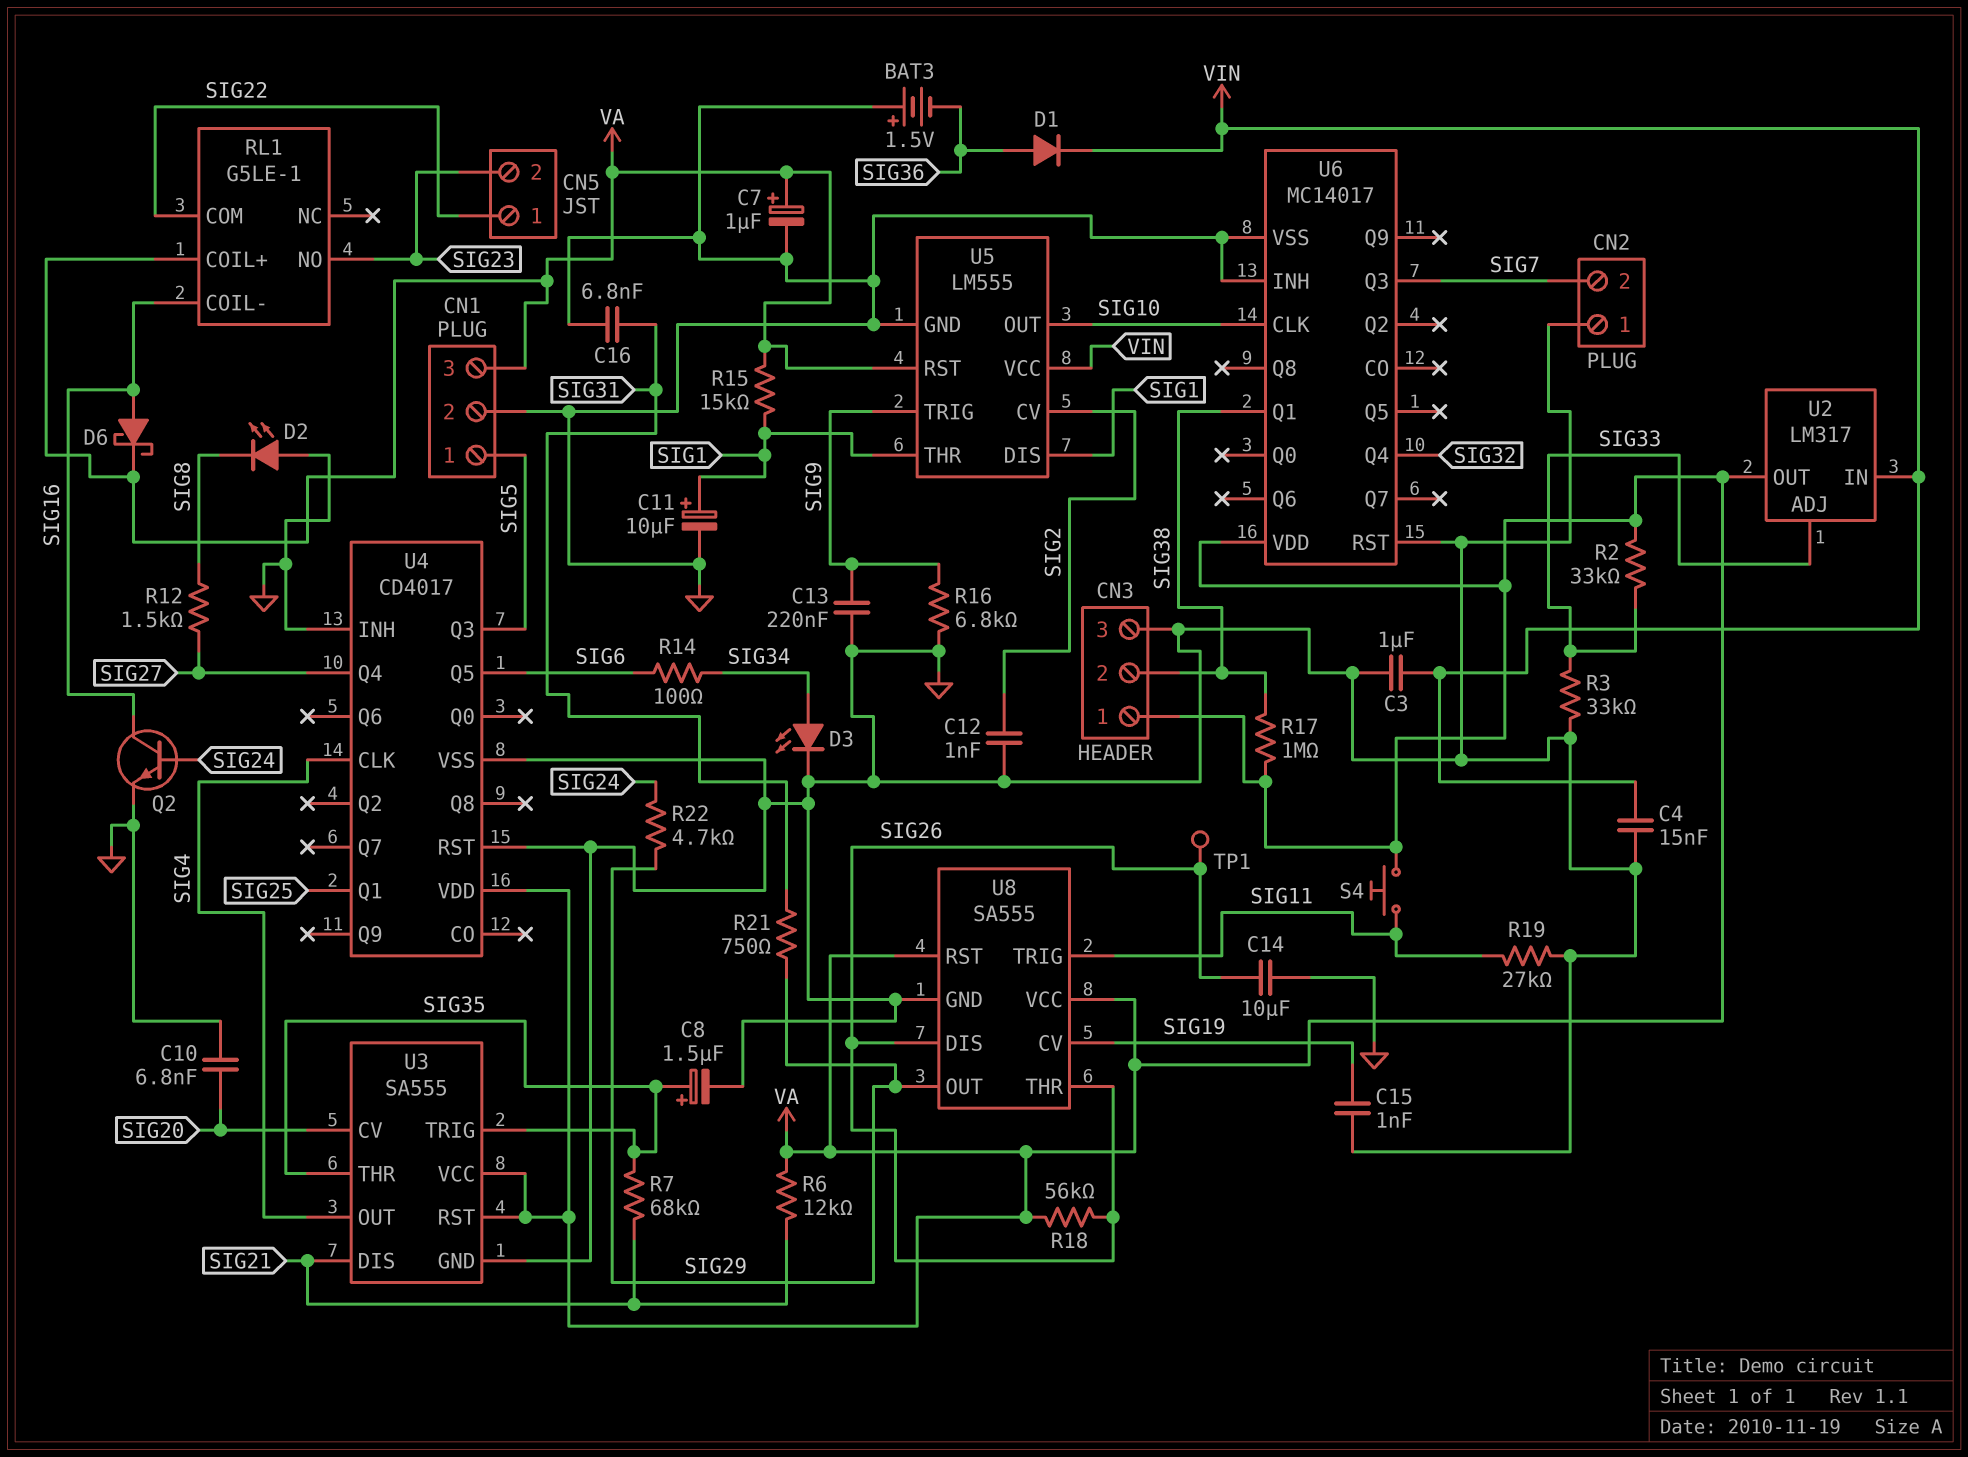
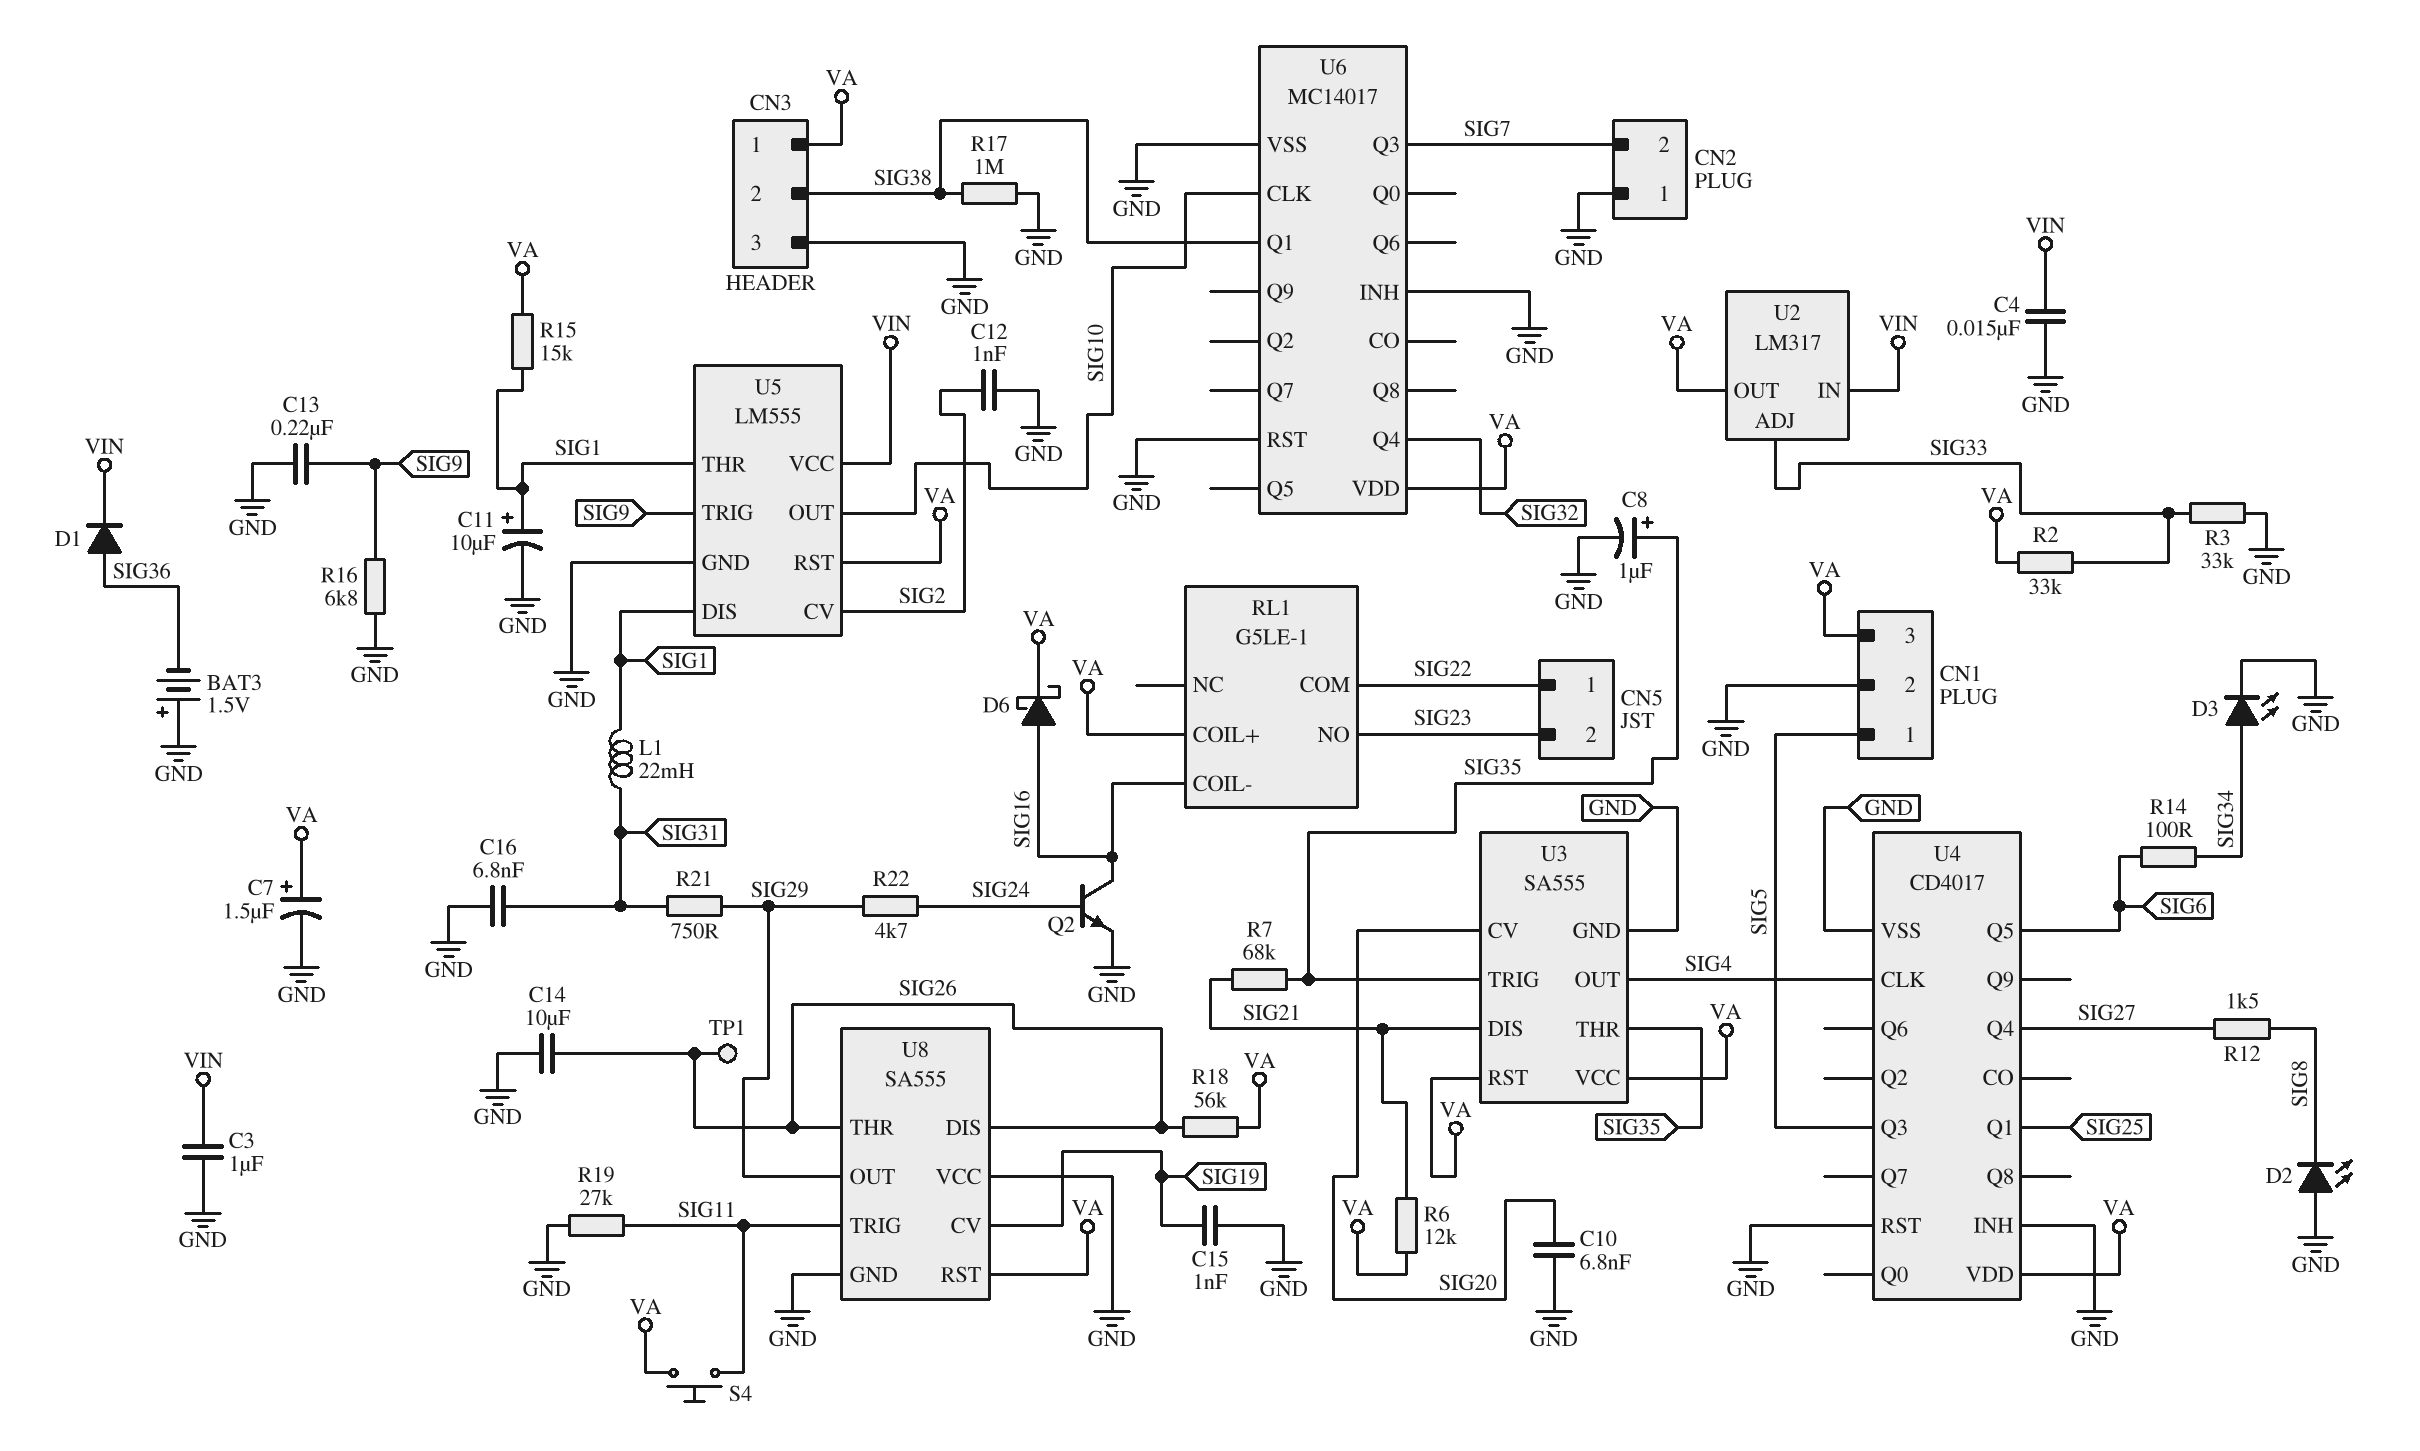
C7: 1uF (plus VA, minus GND) -> 1.5uF (plus VA, minus GND)
C8: 1.5uF (plus SIG35, minus GND) -> 1uF (plus SIG35, minus GND)
L1: none -> 22mH (SIG1, SIG31)
R17: 1M (SIG38, VA) -> 1M (GND, SIG38)
U8 pin VCC: VA -> GND

